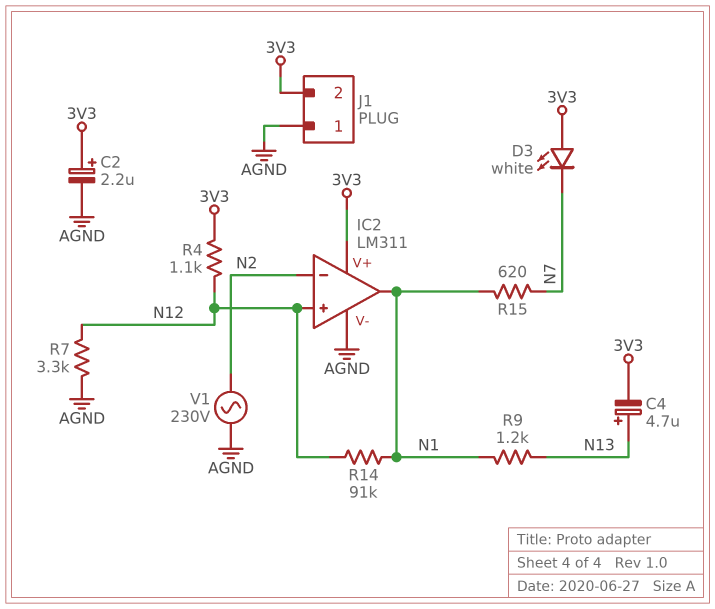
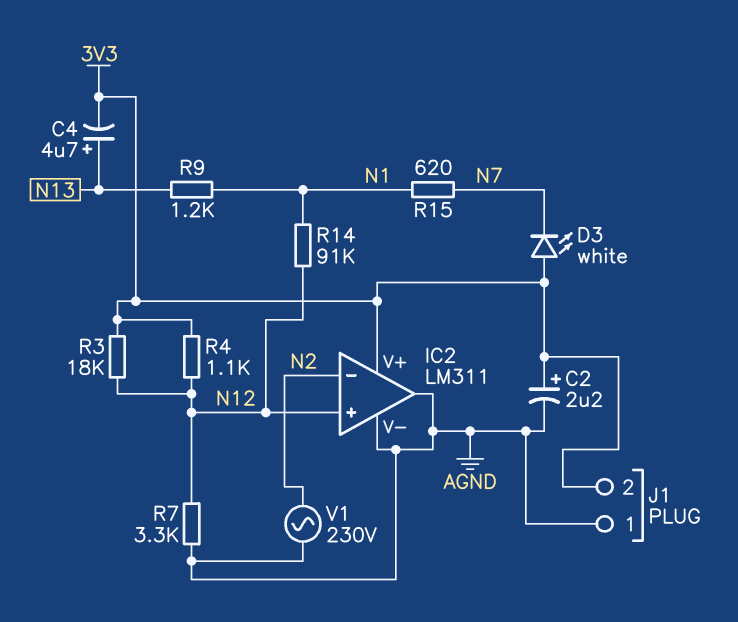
IC2 pin out: N1 -> AGND
R3: none -> 18k (3V3, N12)

